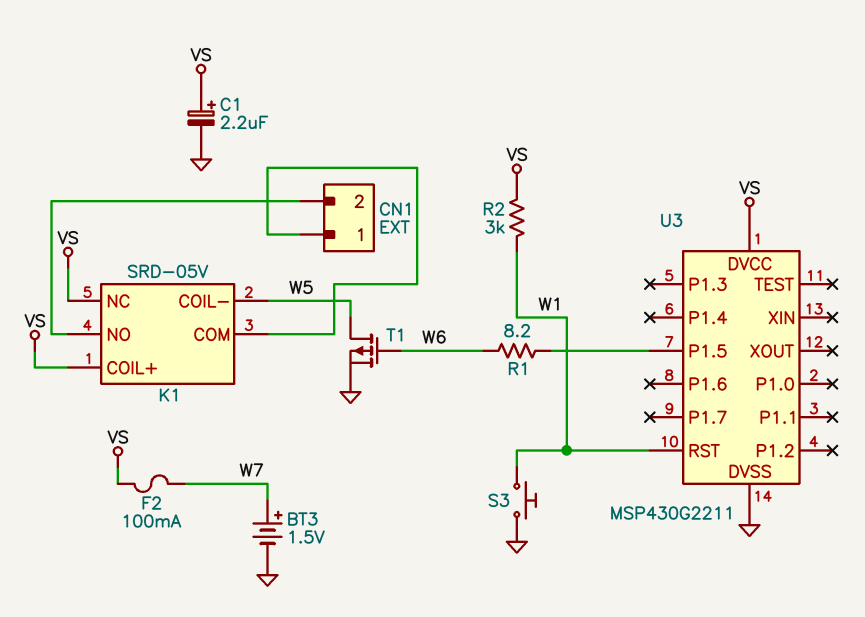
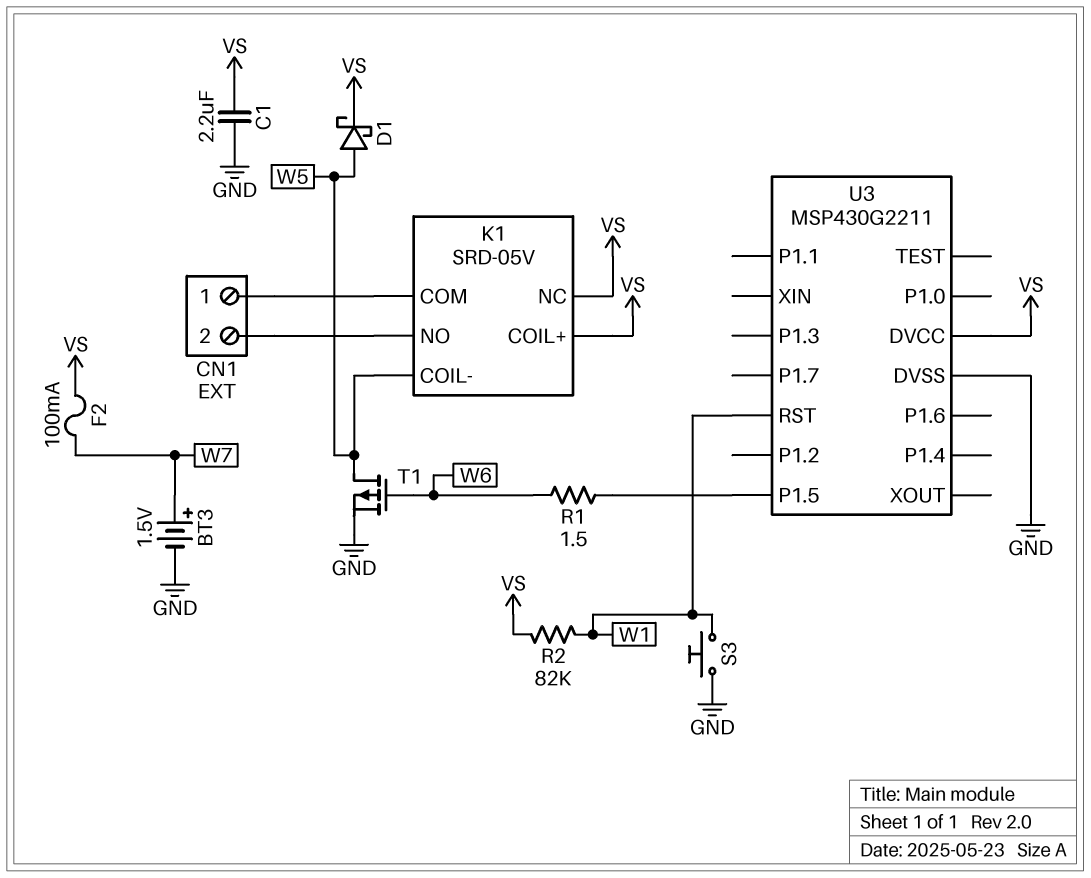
C1: 2.2uF (plus VS, minus GND) -> 2.2uF (GND, VS)
D1: none -> schottky (A W5, K VS)
R1: 8.2 (U3/P1.5, W6) -> 1.5 (U3/P1.5, W6)
R2: 3k (VS, W1) -> 82k (VS, W1)

